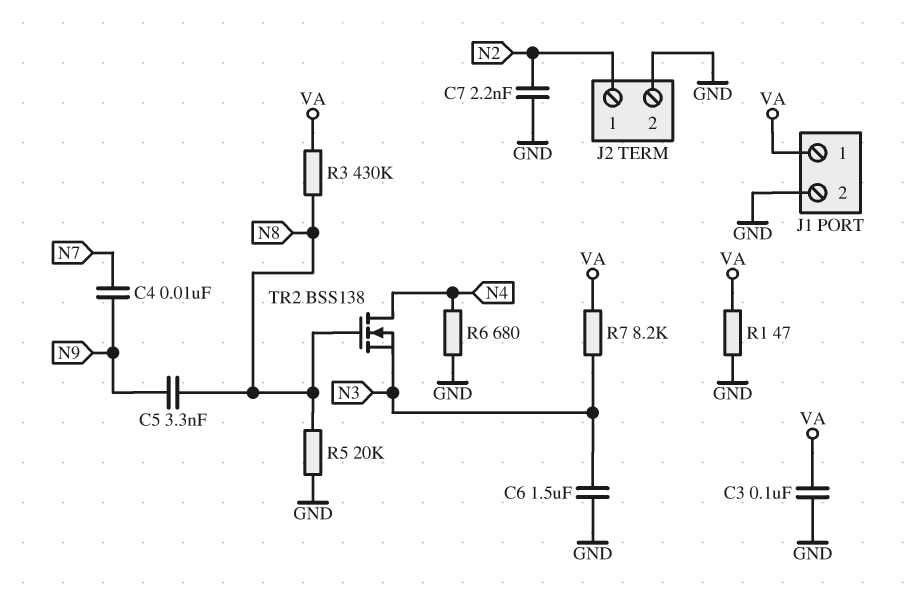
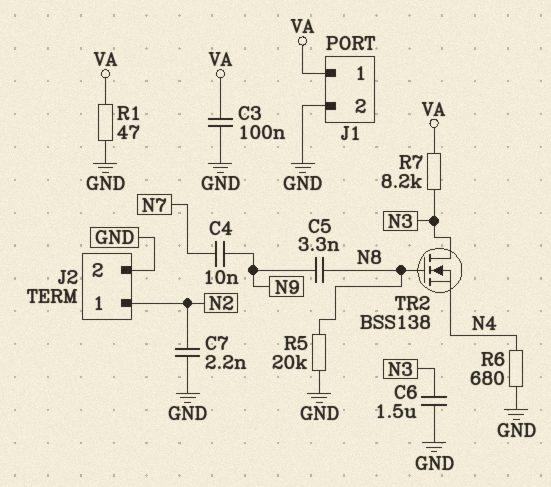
R3: 430k (N8, VA) -> none
TR2: NMOS BSS138 (G N8, D N4, S N3) -> NMOS BSS138 (G N8, D N3, S N4)

